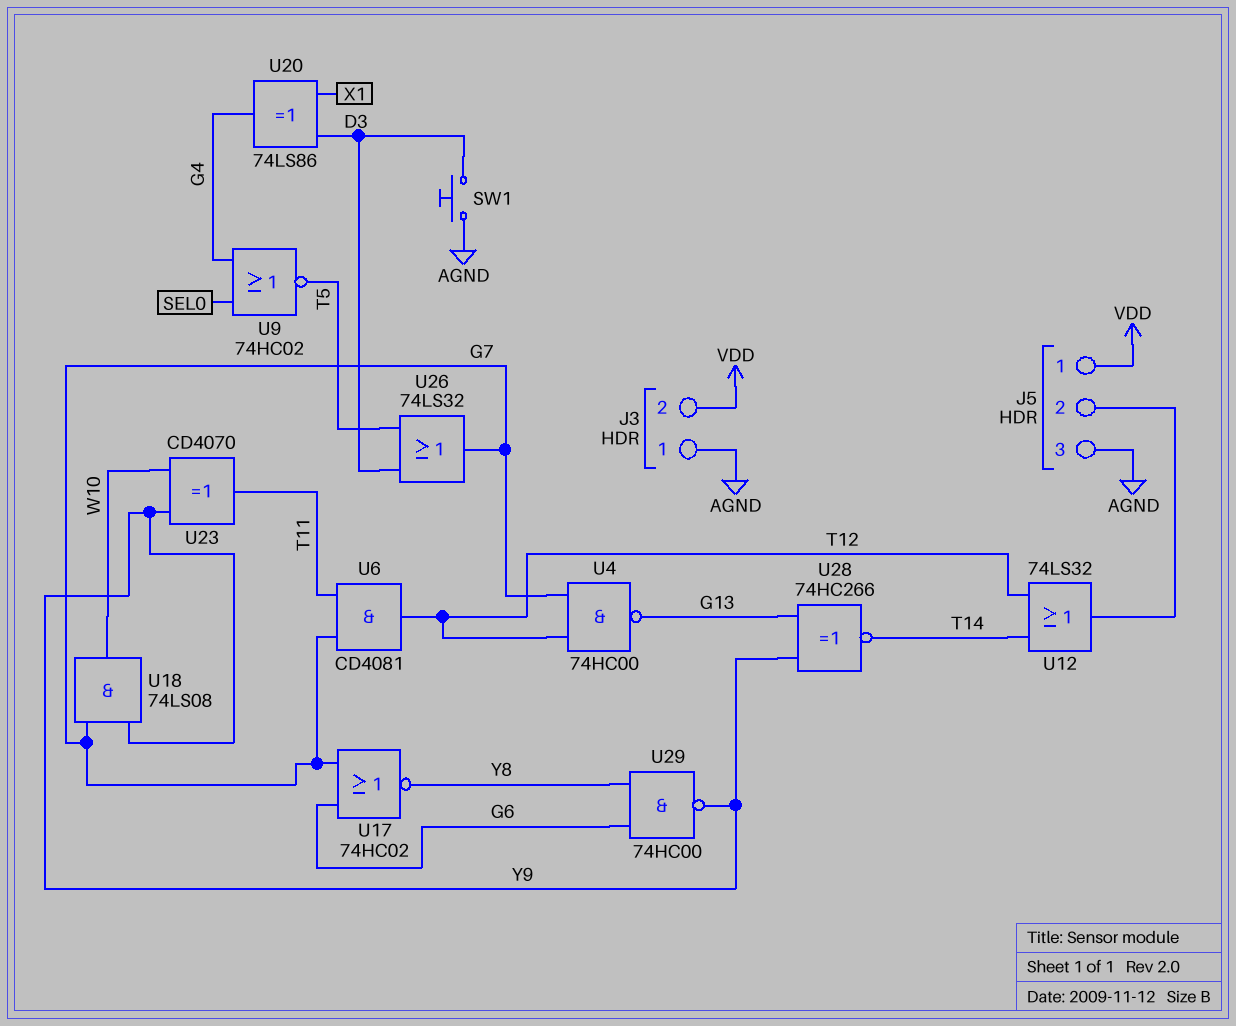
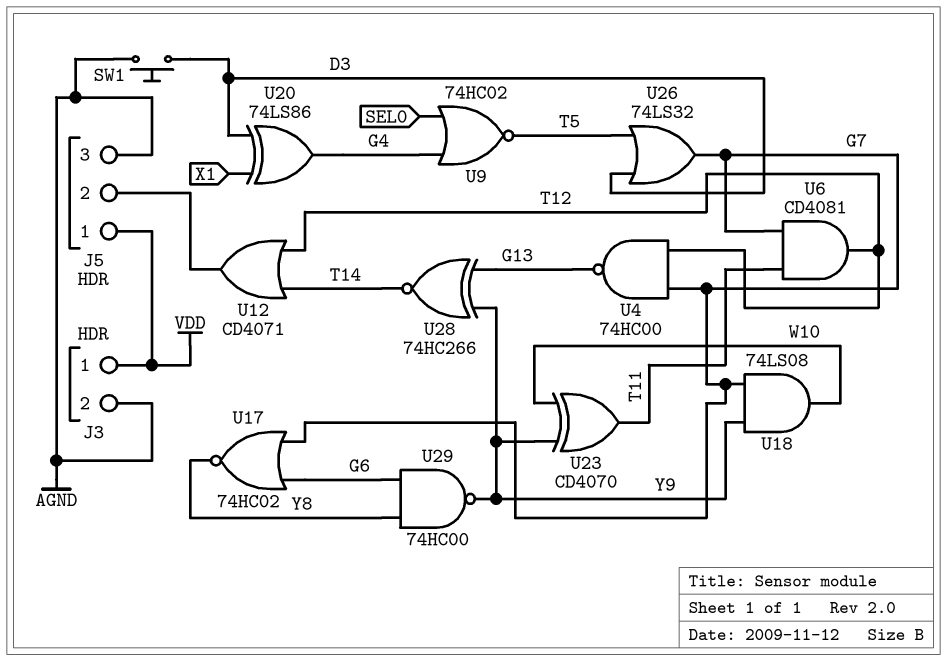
J3 pin 1: AGND -> VDD
J3 pin 2: VDD -> AGND
U12: OR 74LS32 (in T12, in T14, out J5/2) -> OR CD4071 (in T12, in T14, out J5/2)

